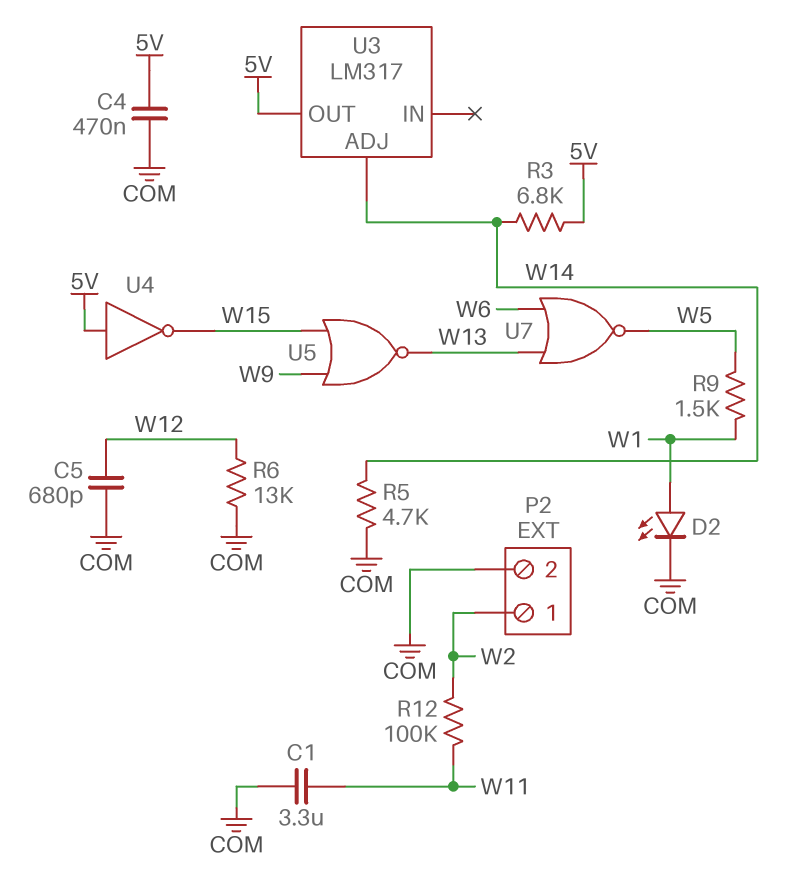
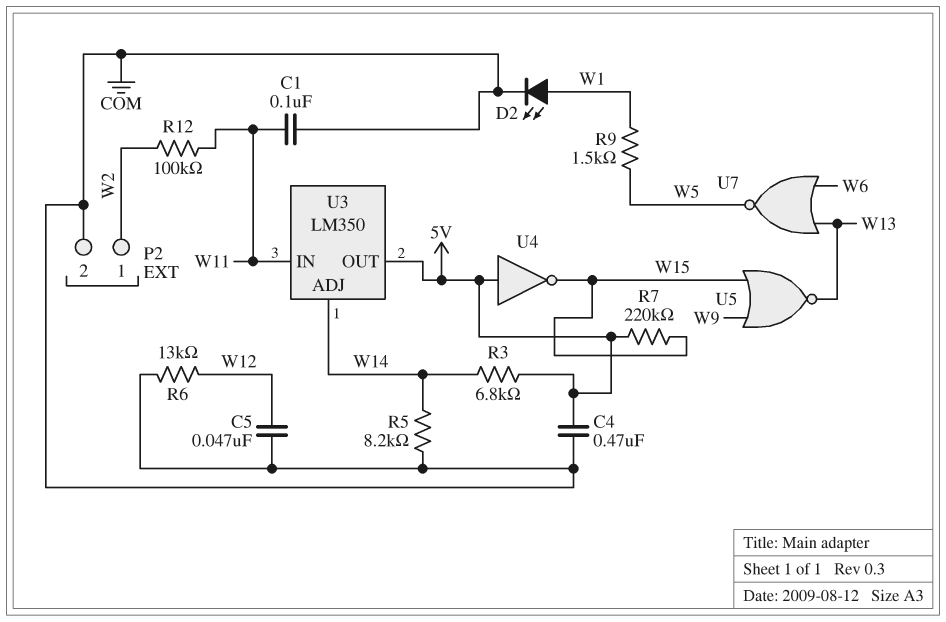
C1: 3.3uF (COM, W11) -> 100nF (COM, W11)
C5: 680pF (COM, W12) -> 47nF (COM, W12)
R5: 4.7k (COM, W14) -> 8.2k (COM, W14)
R7: none -> 220k (5V, W15)
U3: LM317 -> LM350
U3 pin IN: none -> W11

